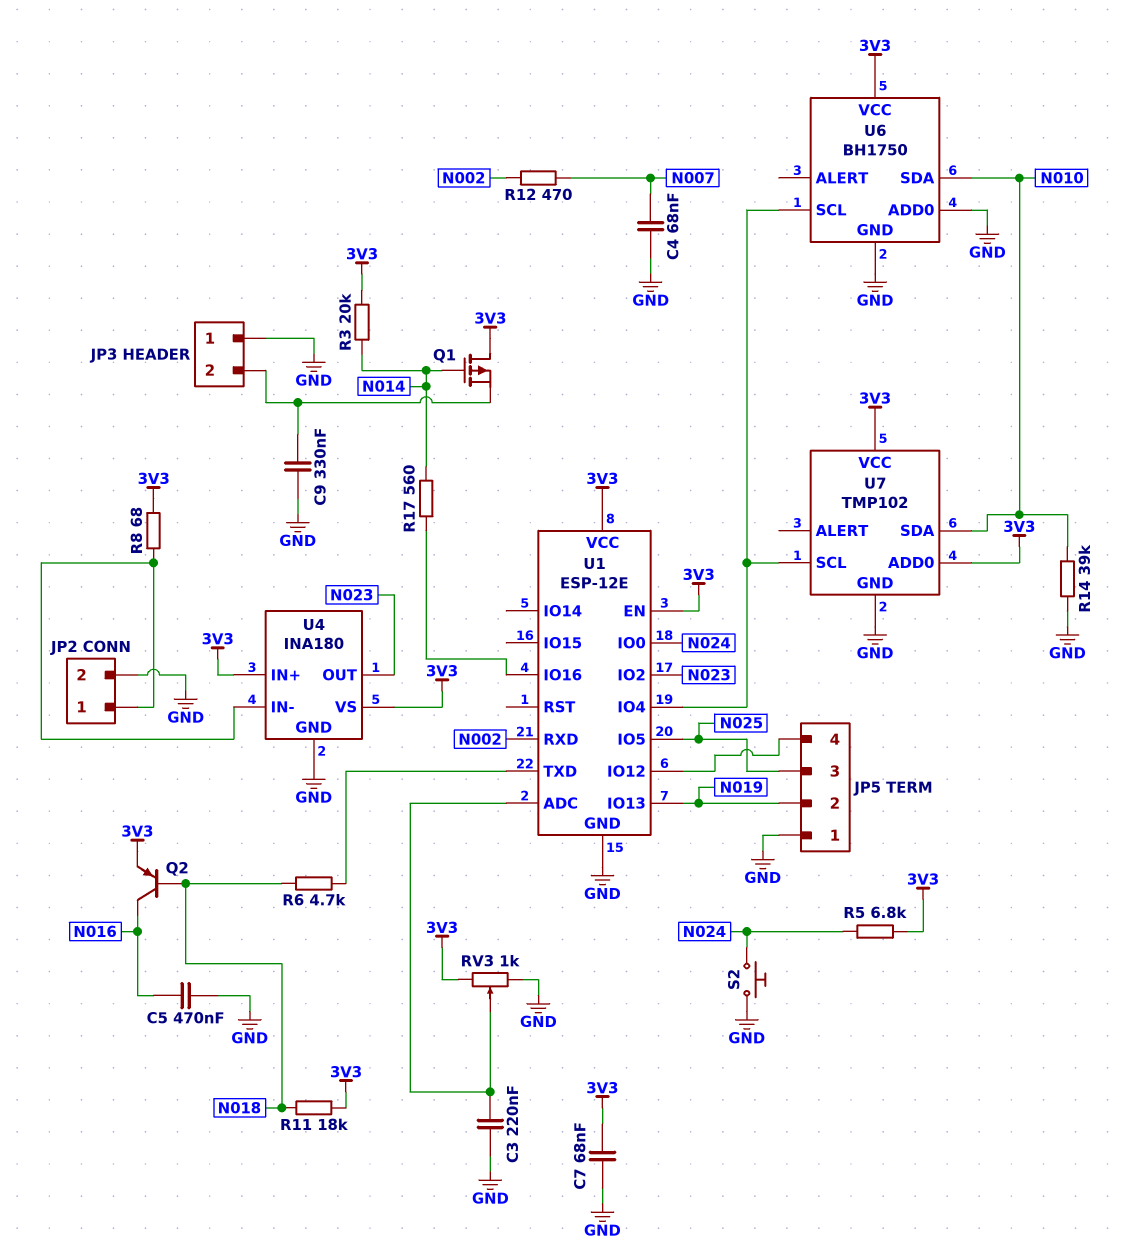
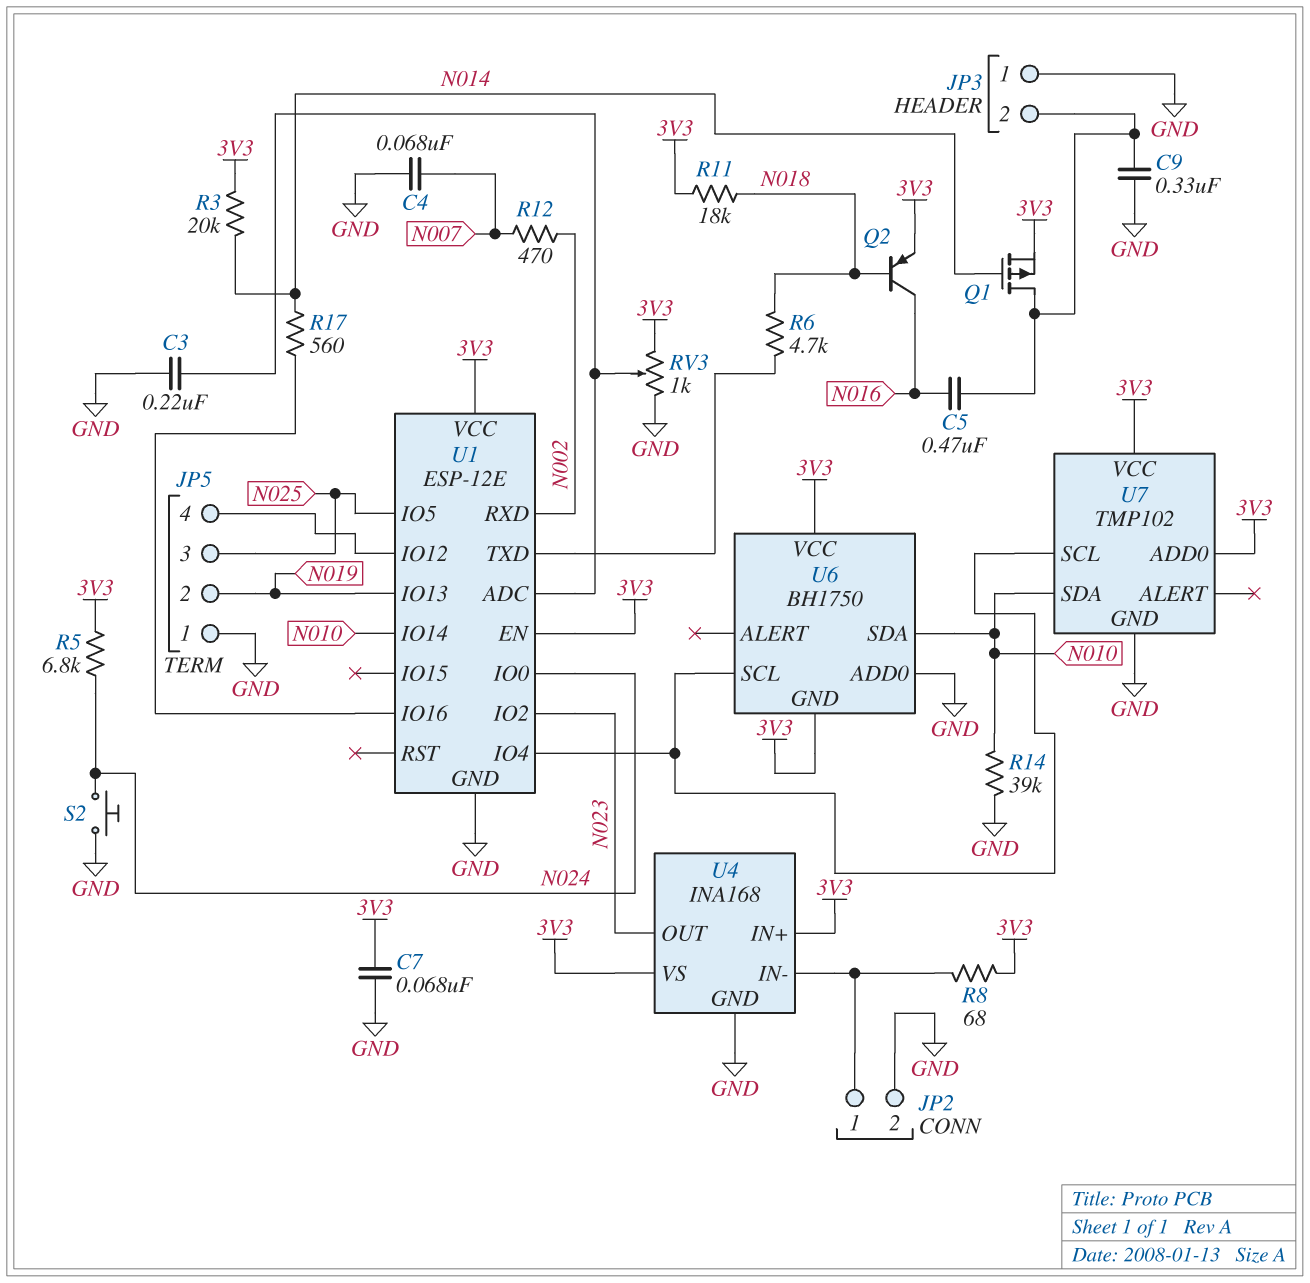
C5: 470nF (GND, N016) -> 470nF (JP3/2, N016)
Q1: PMOS (G N014, D 3V3, S JP3/2) -> PMOS (G N014, D JP3/2, S 3V3)
U1 pin IO14: none -> N010
U4: INA180 -> INA168
U6 pin GND: GND -> 3V3

